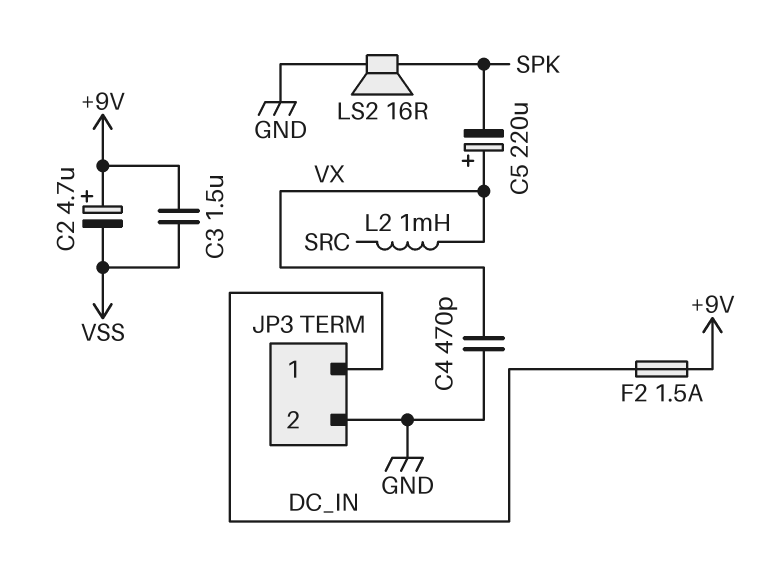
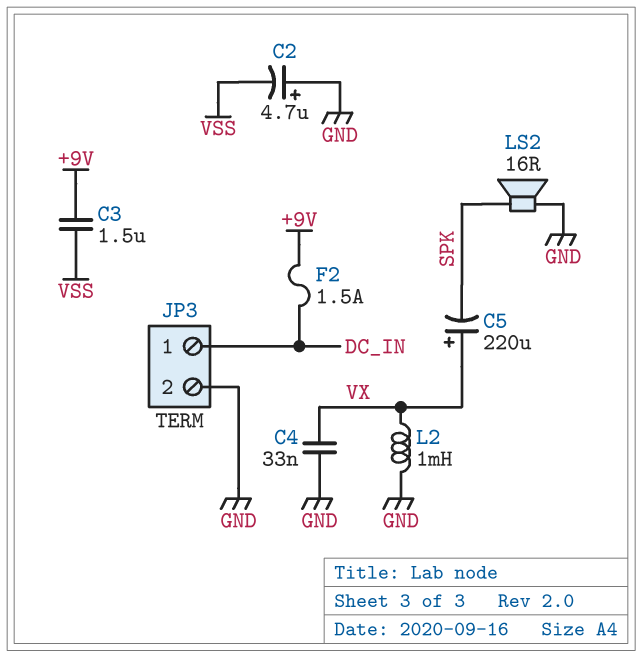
C2: 4.7uF (plus +9V, minus VSS) -> 4.7uF (plus GND, minus VSS)
C4: 470pF (GND, VX) -> 33nF (GND, VX)
L2: 1mH (SRC, VX) -> 1mH (GND, VX)

